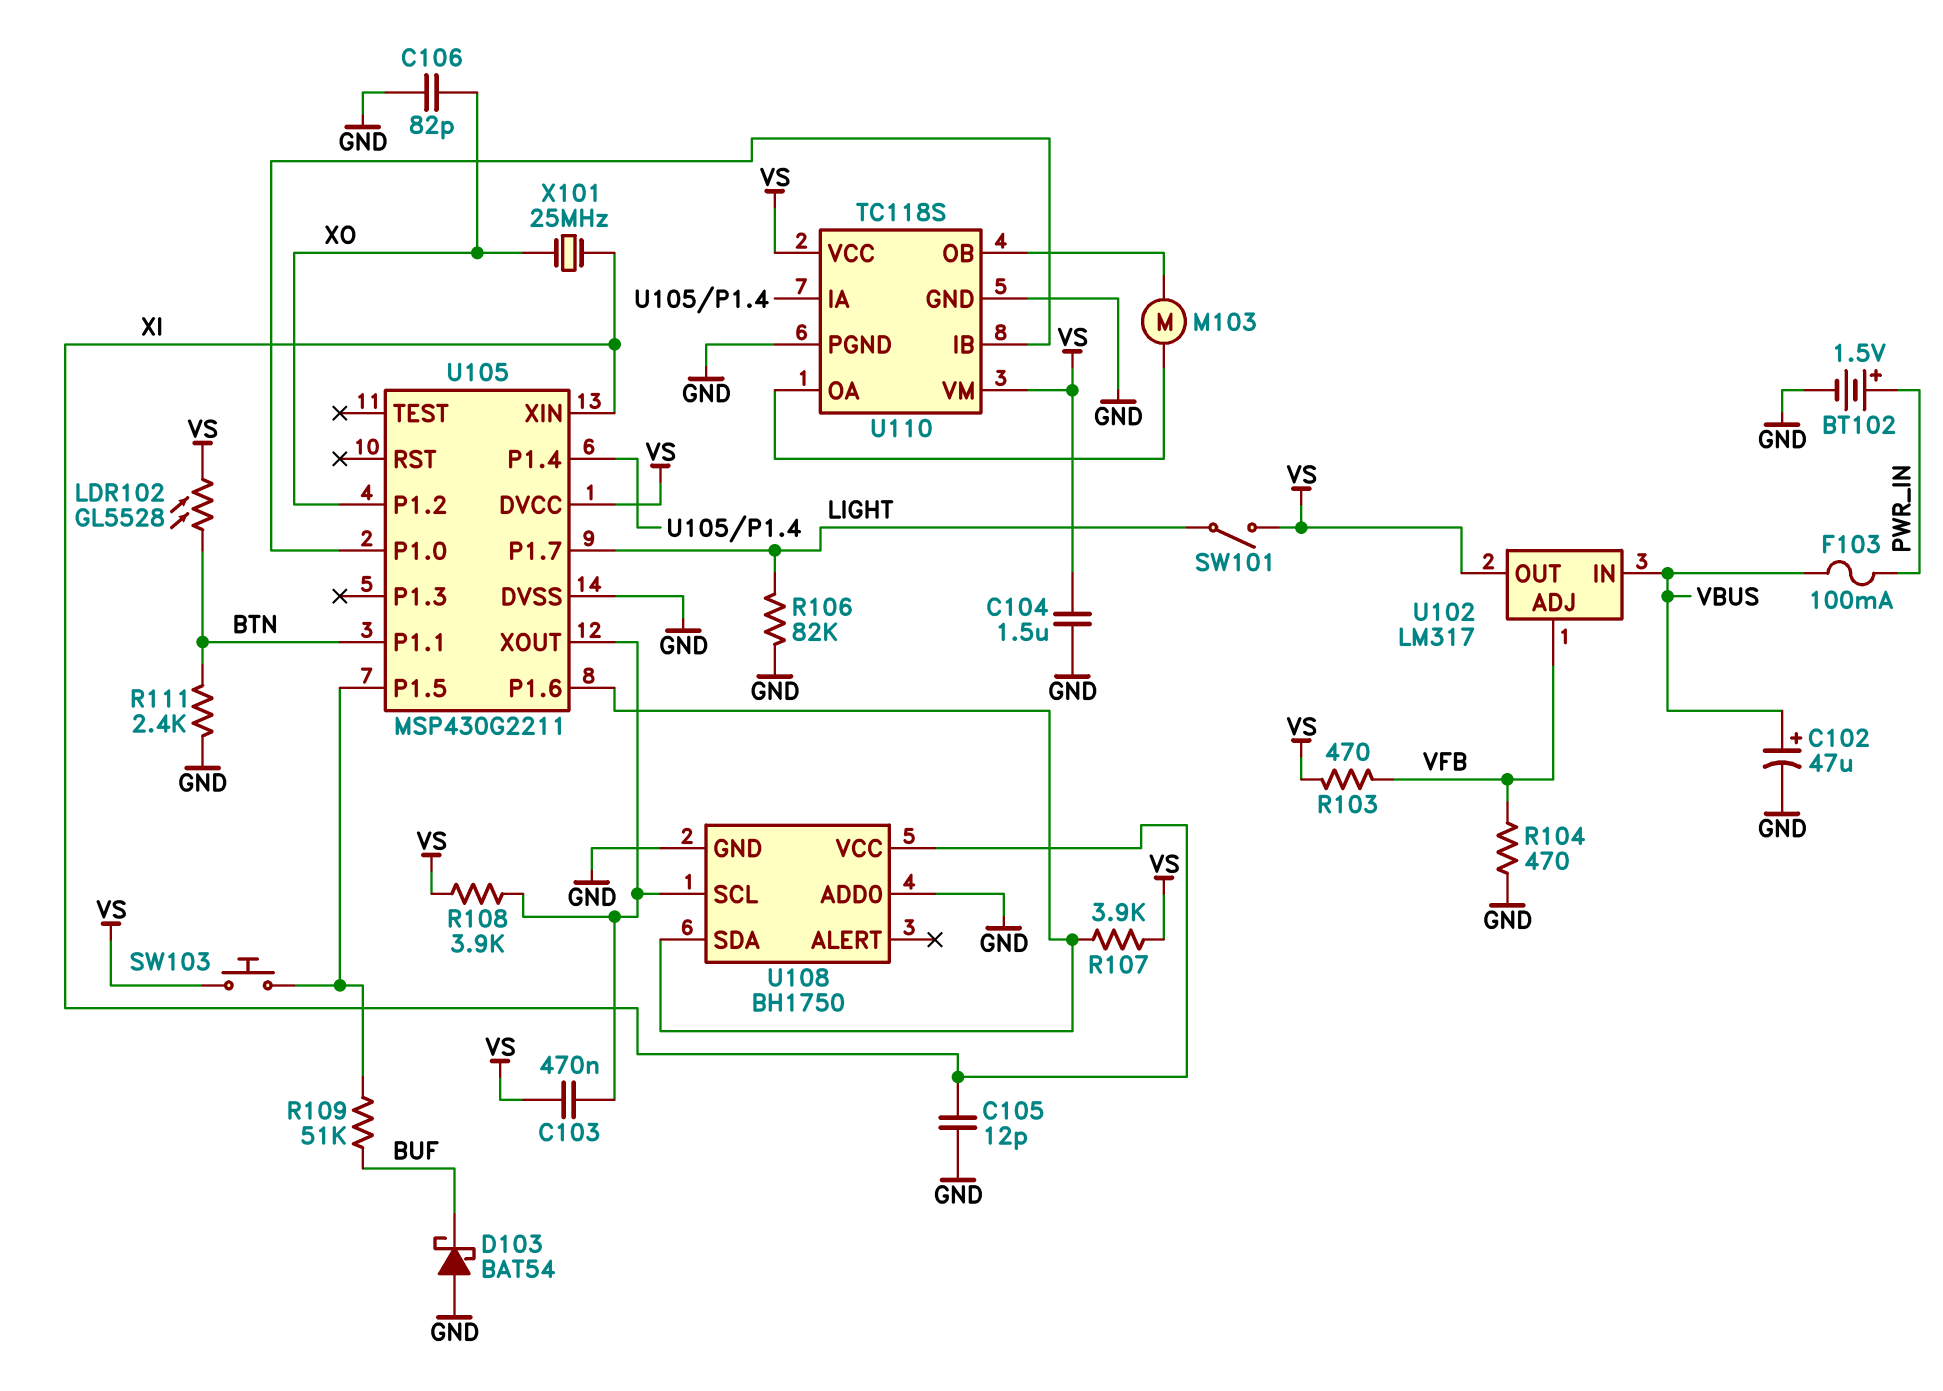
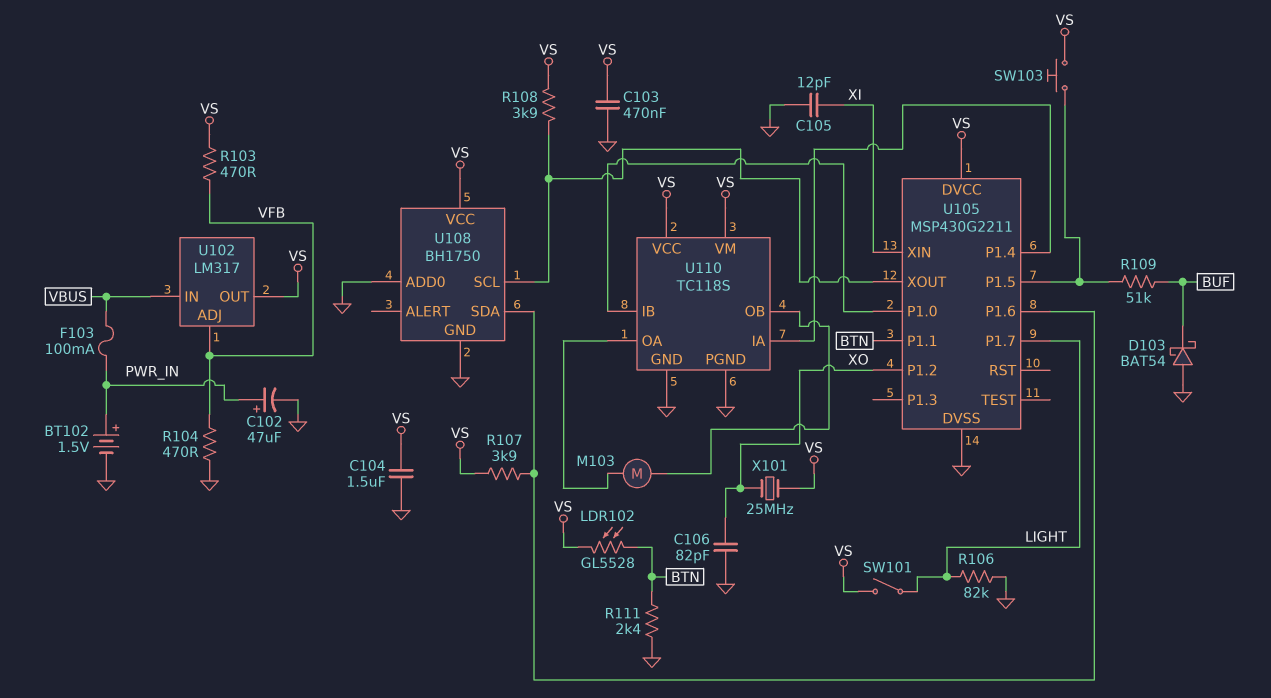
C102: 47uF (plus VBUS, minus GND) -> 47uF (plus PWR_IN, minus GND)
C103: 470nF (U105/XOUT, VS) -> 470nF (GND, VS)
U108 pin VCC: XI -> VS
X101: 25MHz (XI, XO) -> 25MHz (VS, XO)

